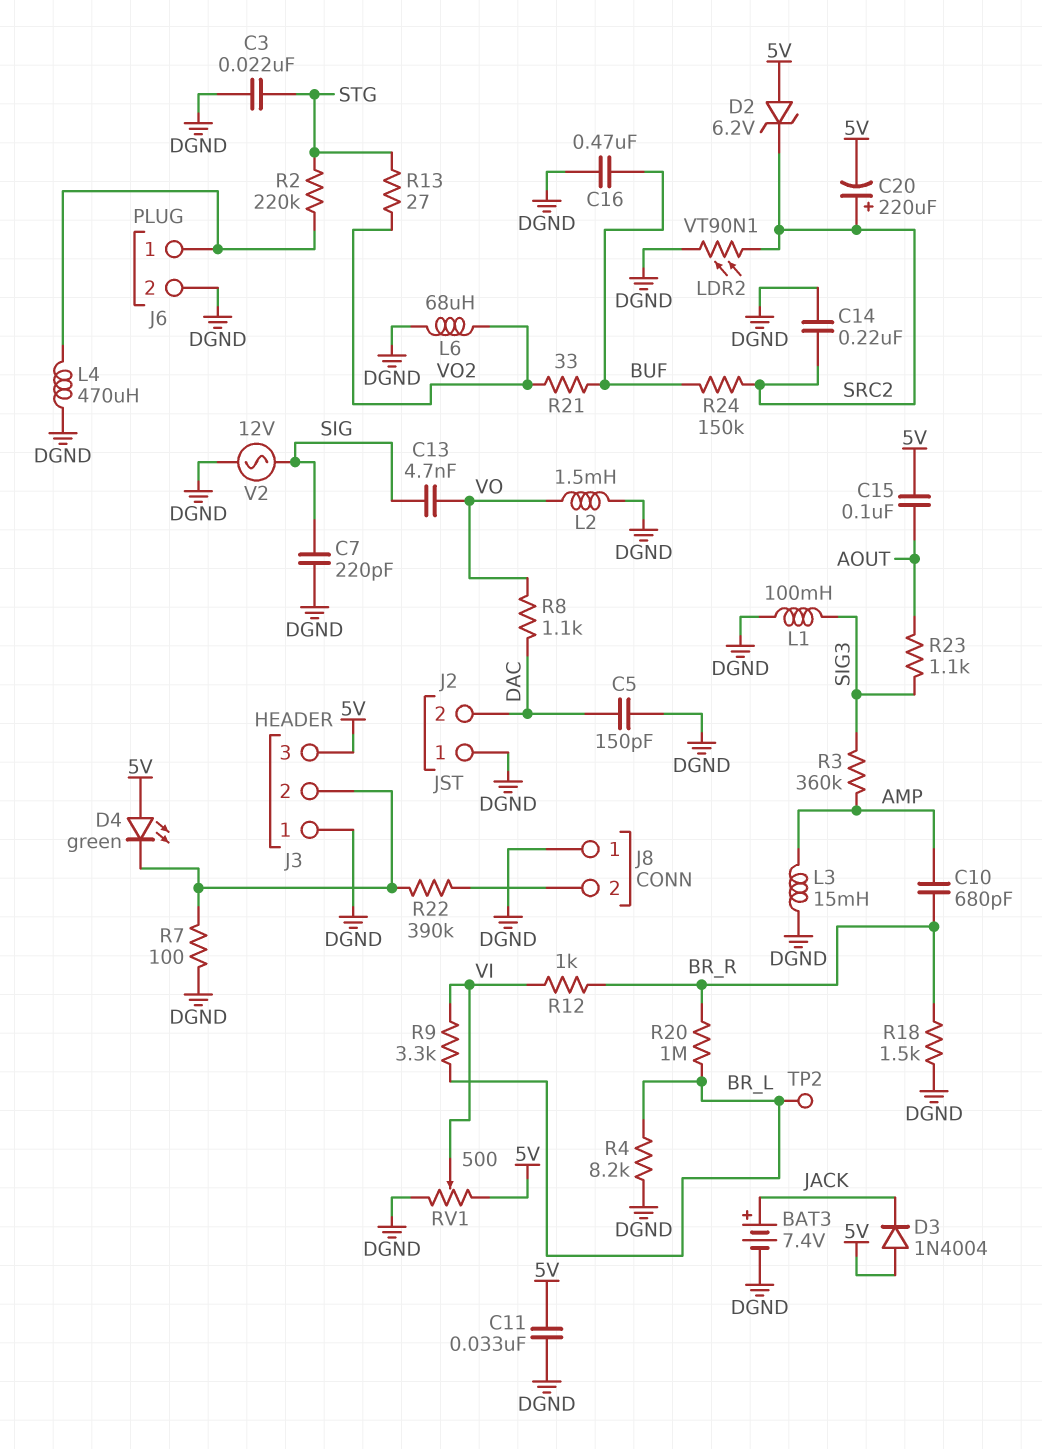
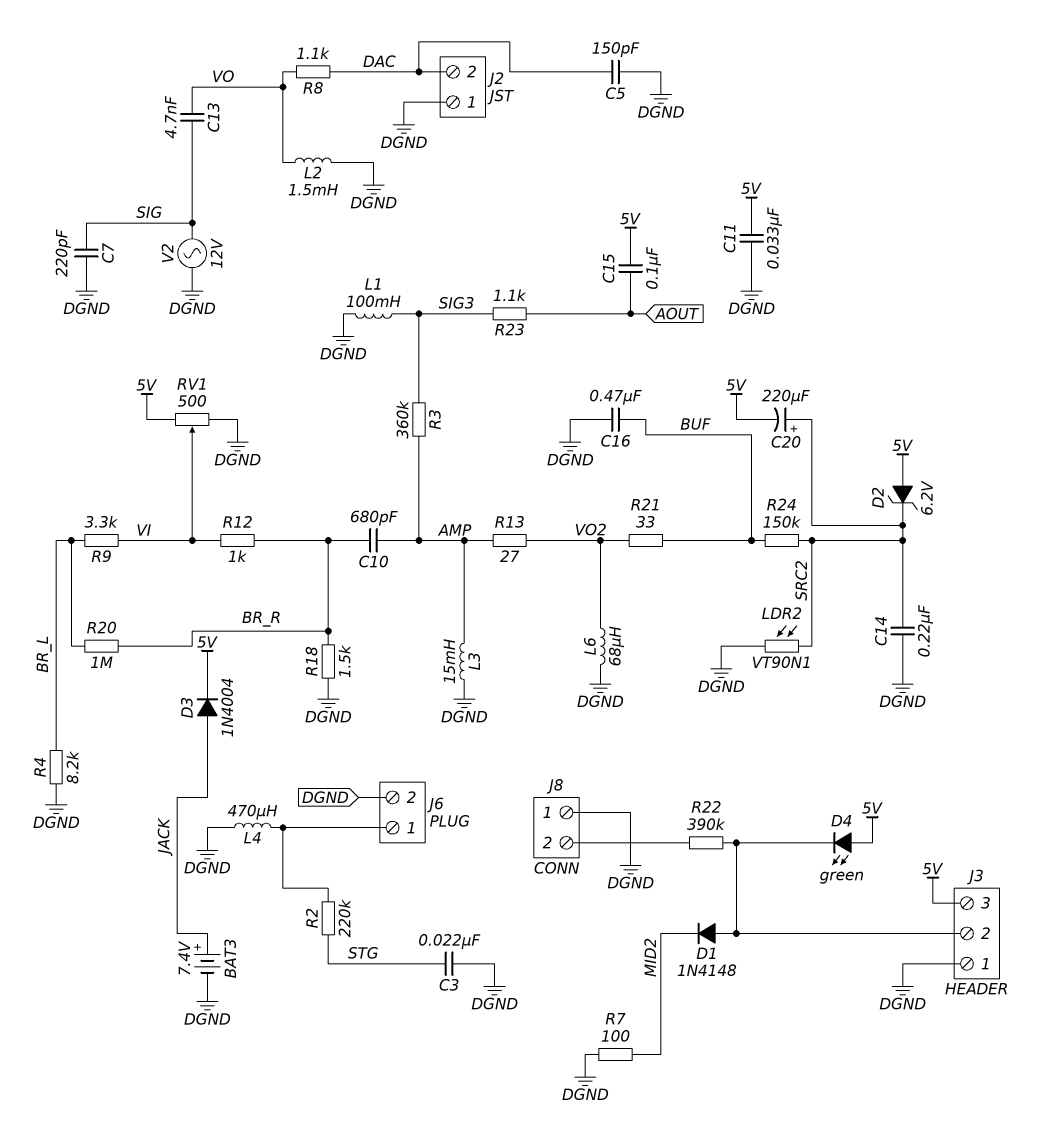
D1: none -> diode 1N4148 (A J3/2, K MID2)
D3: diode 1N4004 (A 5V, K JACK) -> diode 1N4004 (A JACK, K 5V)
R7: 100 (DGND, J3/2) -> 100 (DGND, MID2)
R13: 27 (STG, VO2) -> 27 (AMP, VO2)
TP2: test point (BR_L) -> none

